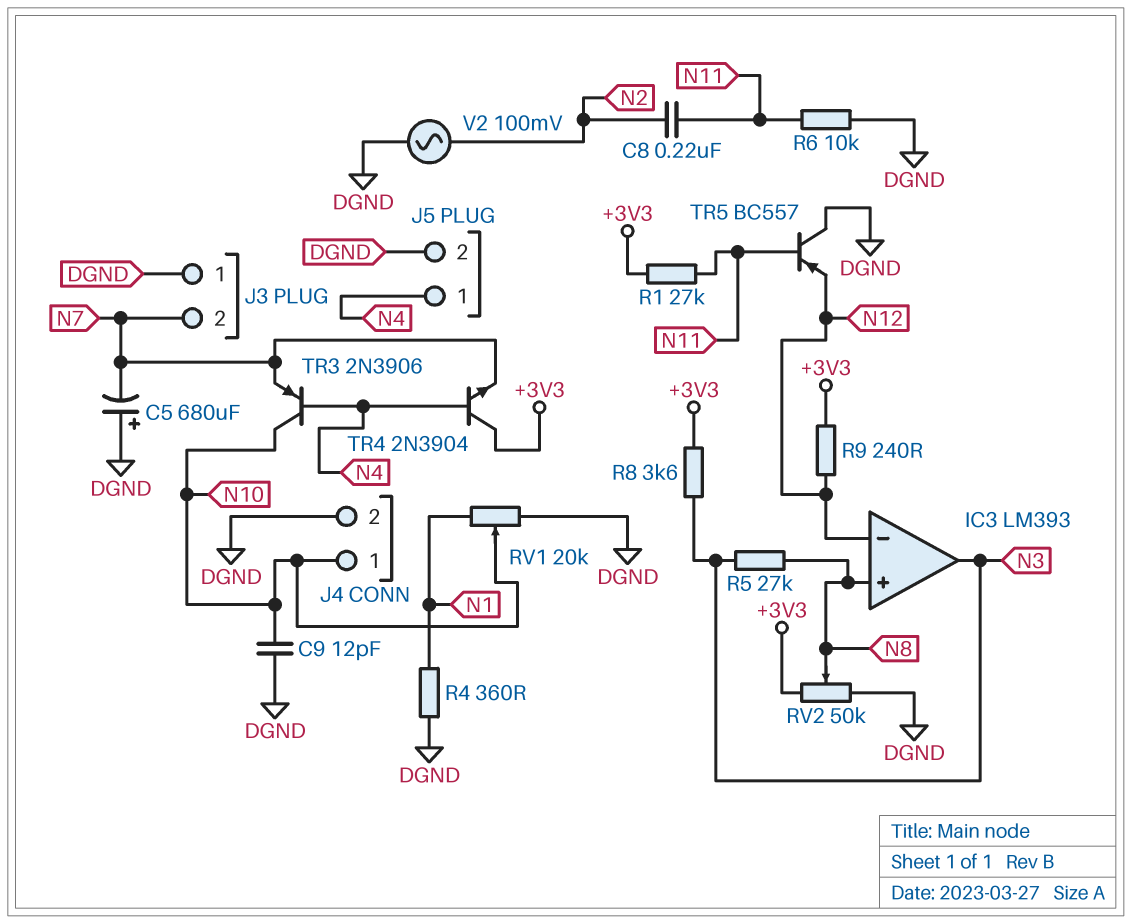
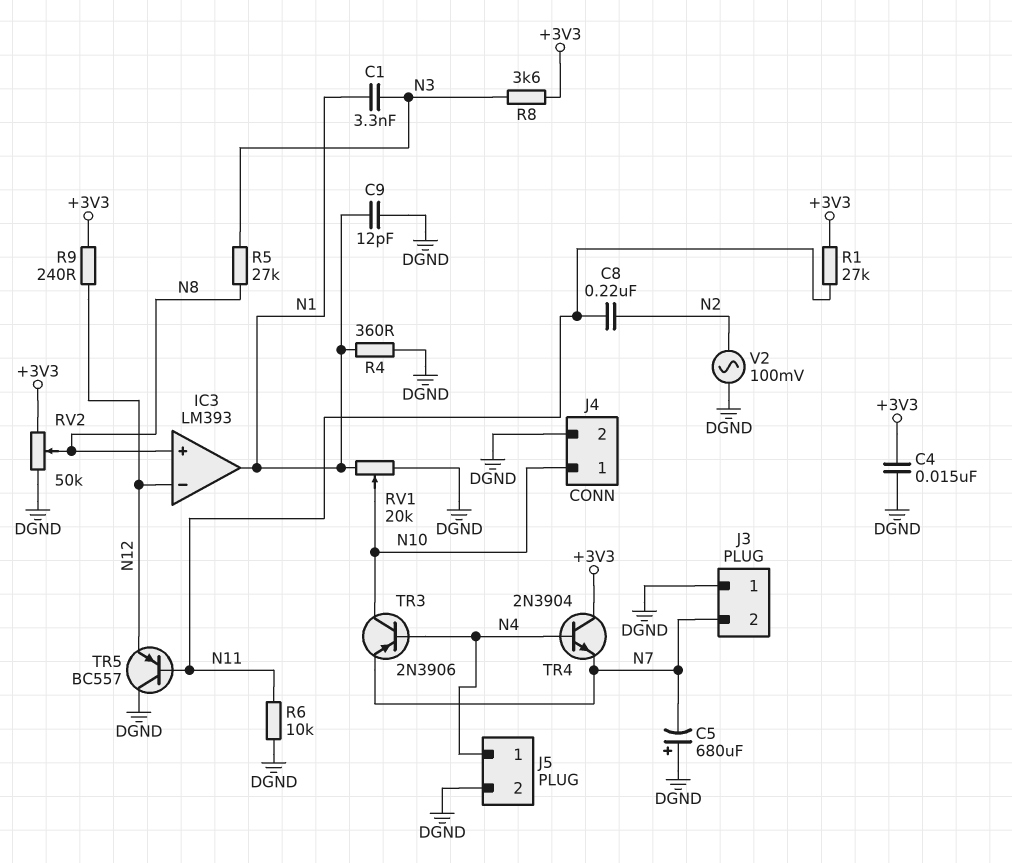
C1: none -> 3.3nF (N1, N3)
C4: none -> 15nF (+3V3, DGND)
C9: 12pF (DGND, N10) -> 12pF (DGND, N1)
IC3 pin out: N3 -> N1

